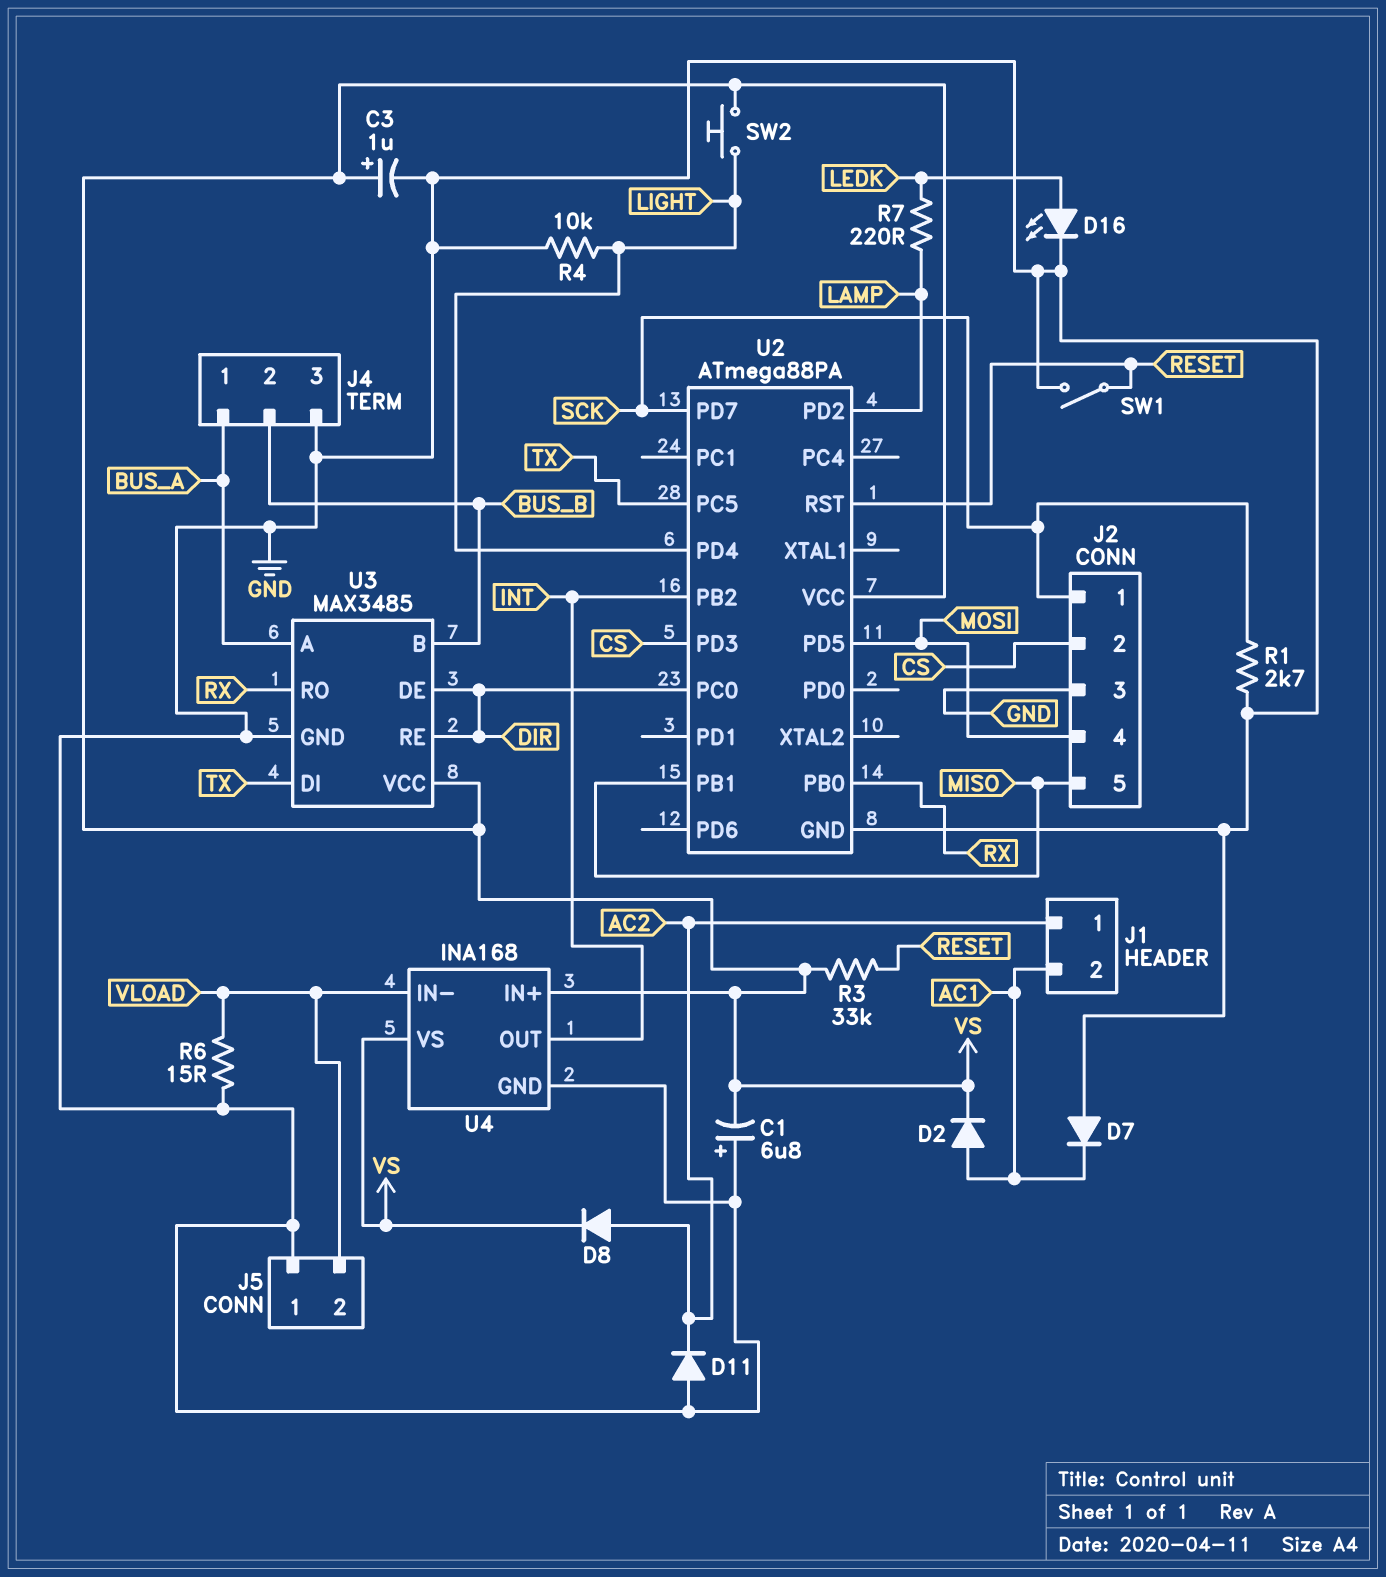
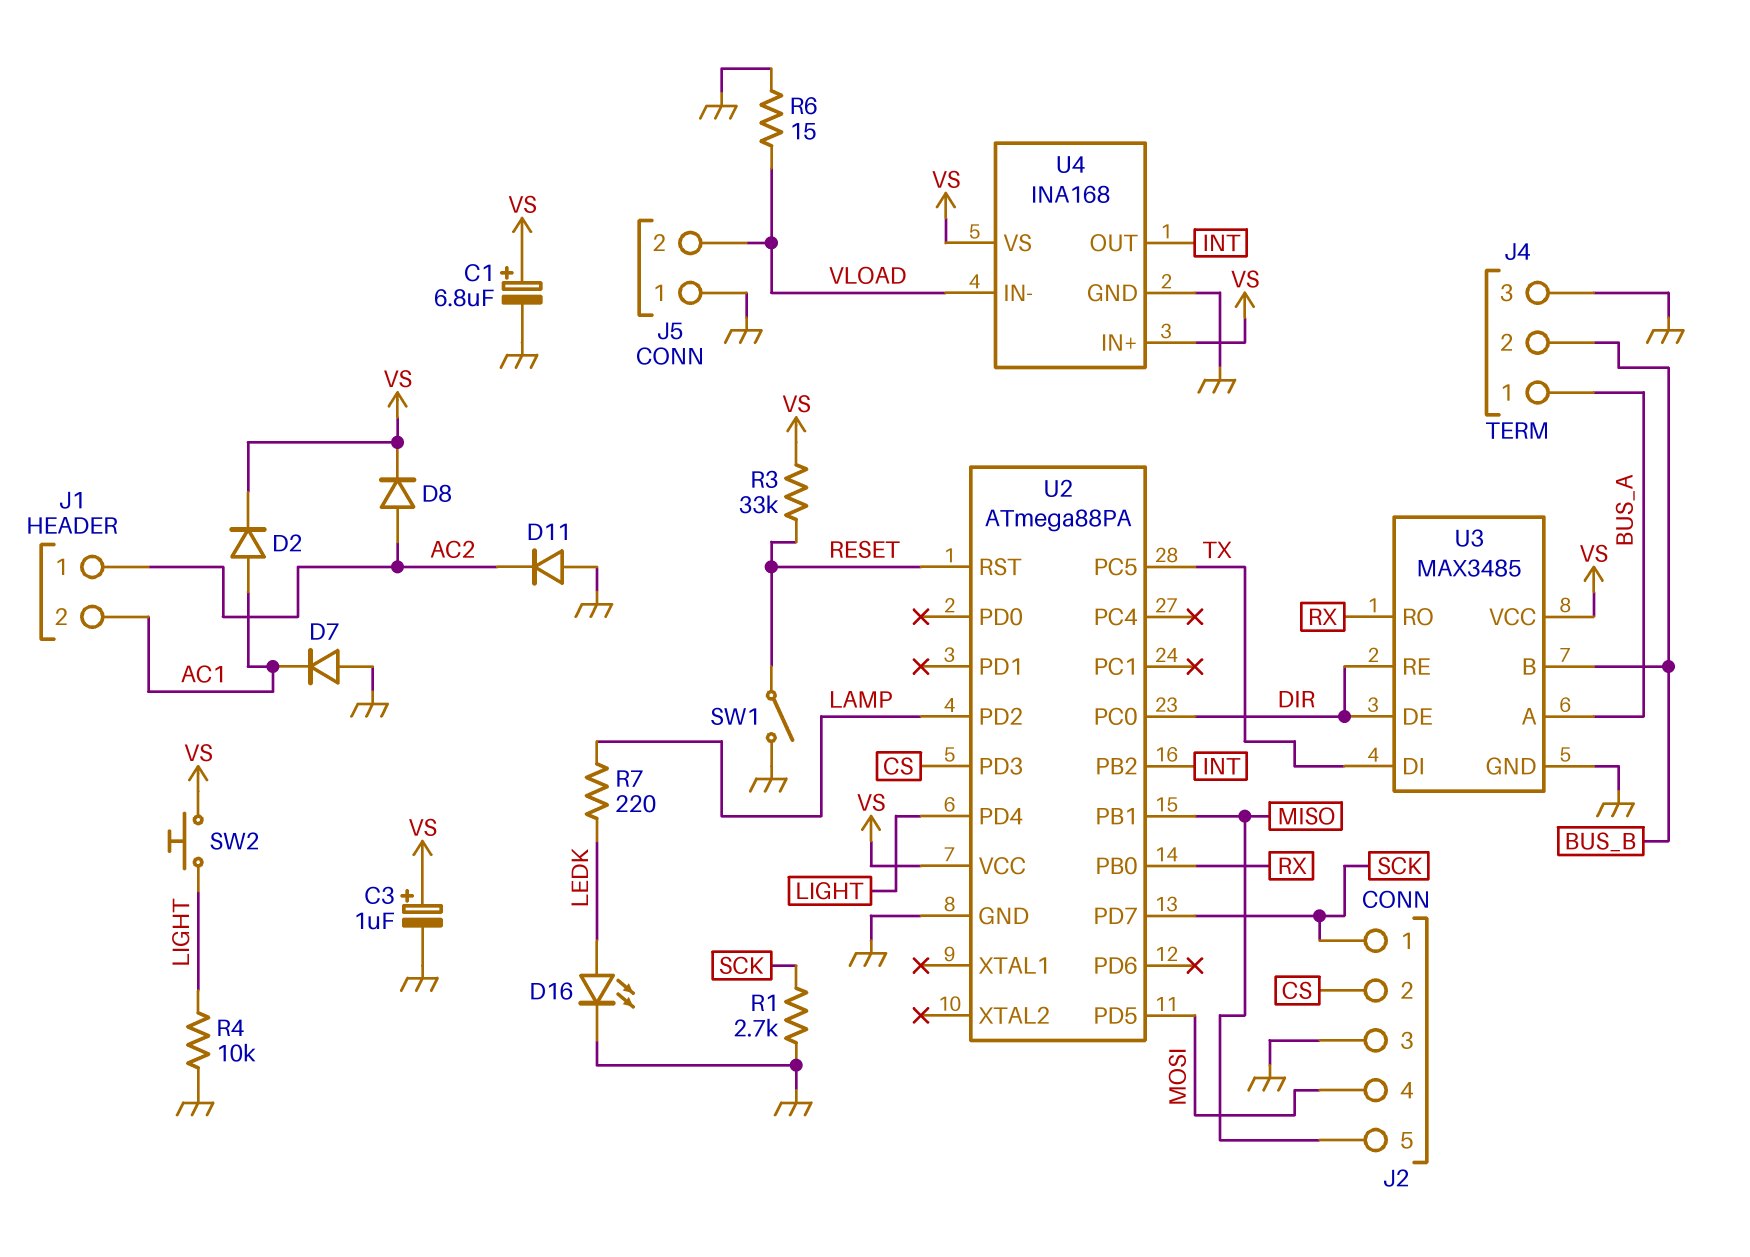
C1: 6.8uF (plus GND, minus VS) -> 6.8uF (plus VS, minus GND)

